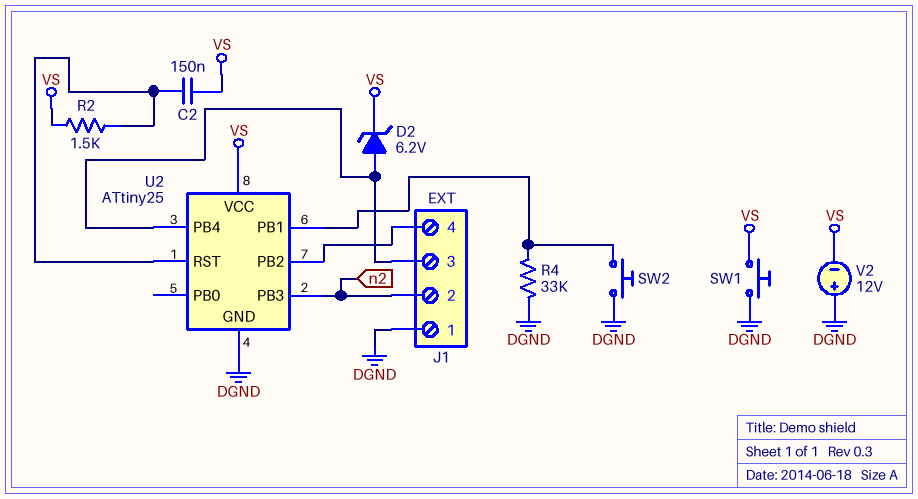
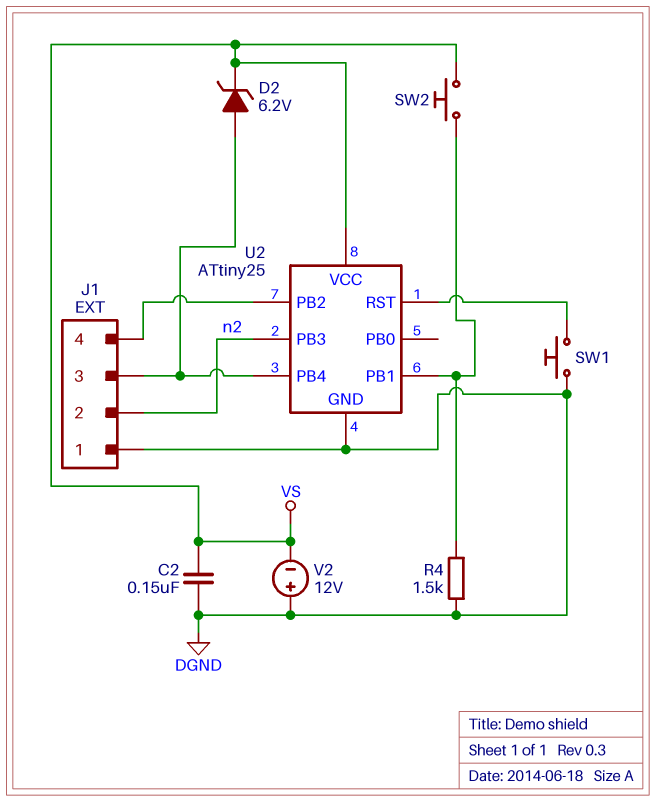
C2: 150nF (U2/RST, VS) -> 150nF (DGND, VS)
R2: 1.5k (U2/RST, VS) -> none
R4: 33k (DGND, U2/PB1) -> 1.5k (DGND, U2/PB1)
SW1: button (DGND, VS) -> button (DGND, U2/RST)
SW2: button (DGND, U2/PB1) -> button (U2/PB1, VS)

